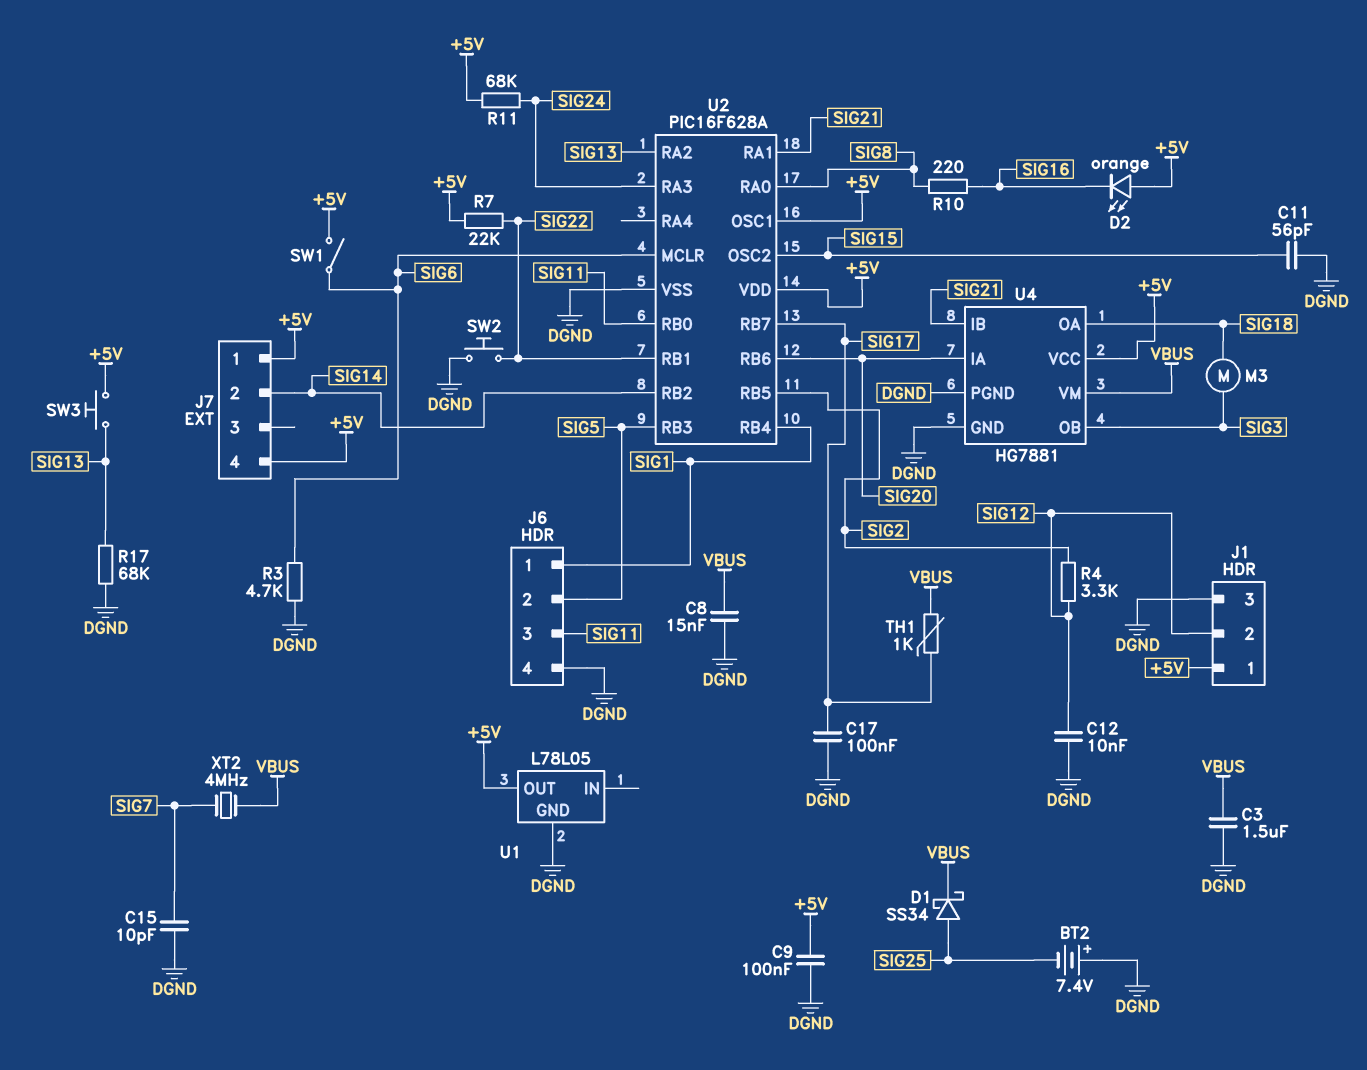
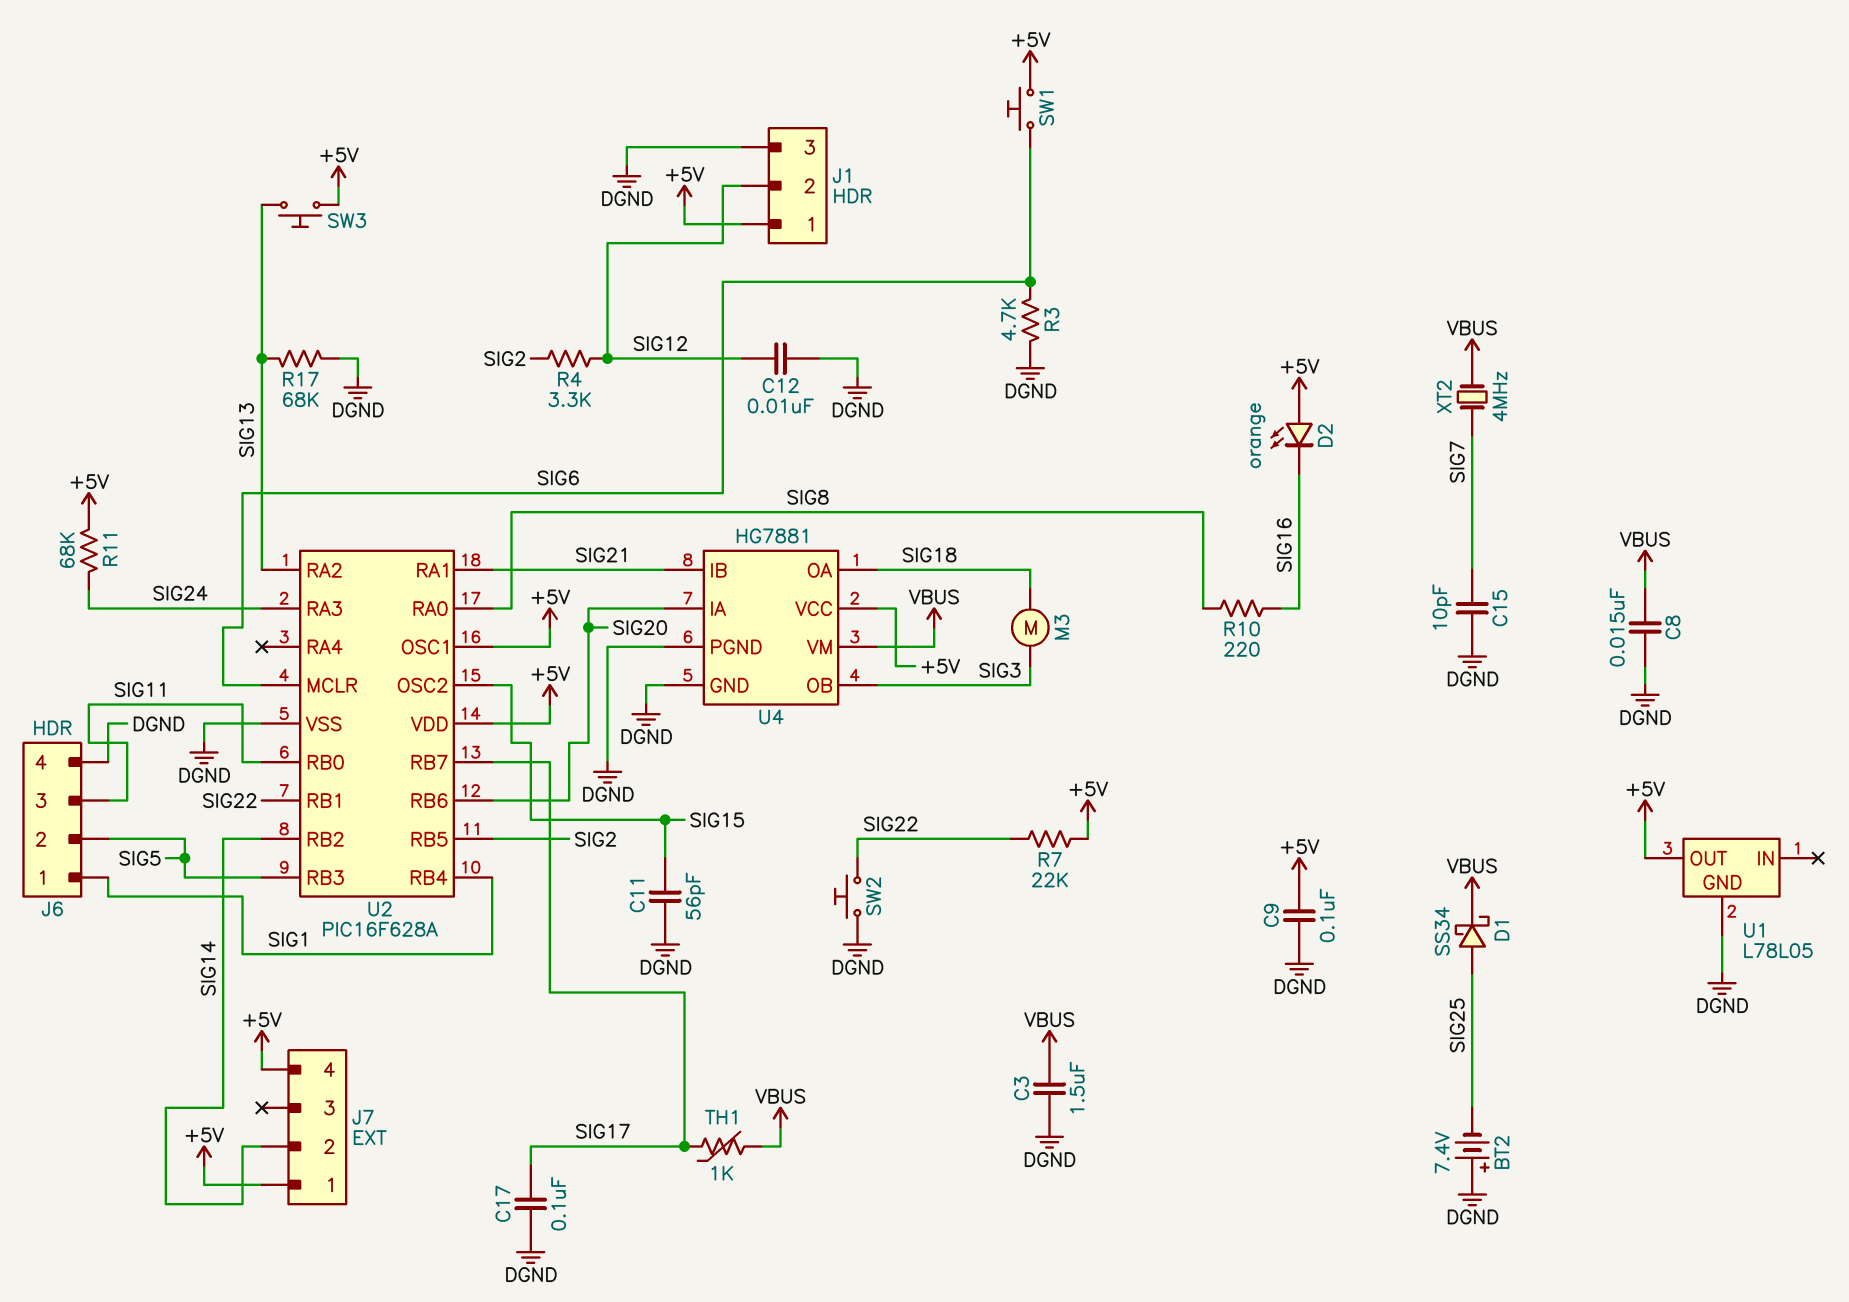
SW1: switch (+5V, SIG6) -> button (+5V, SIG6)

